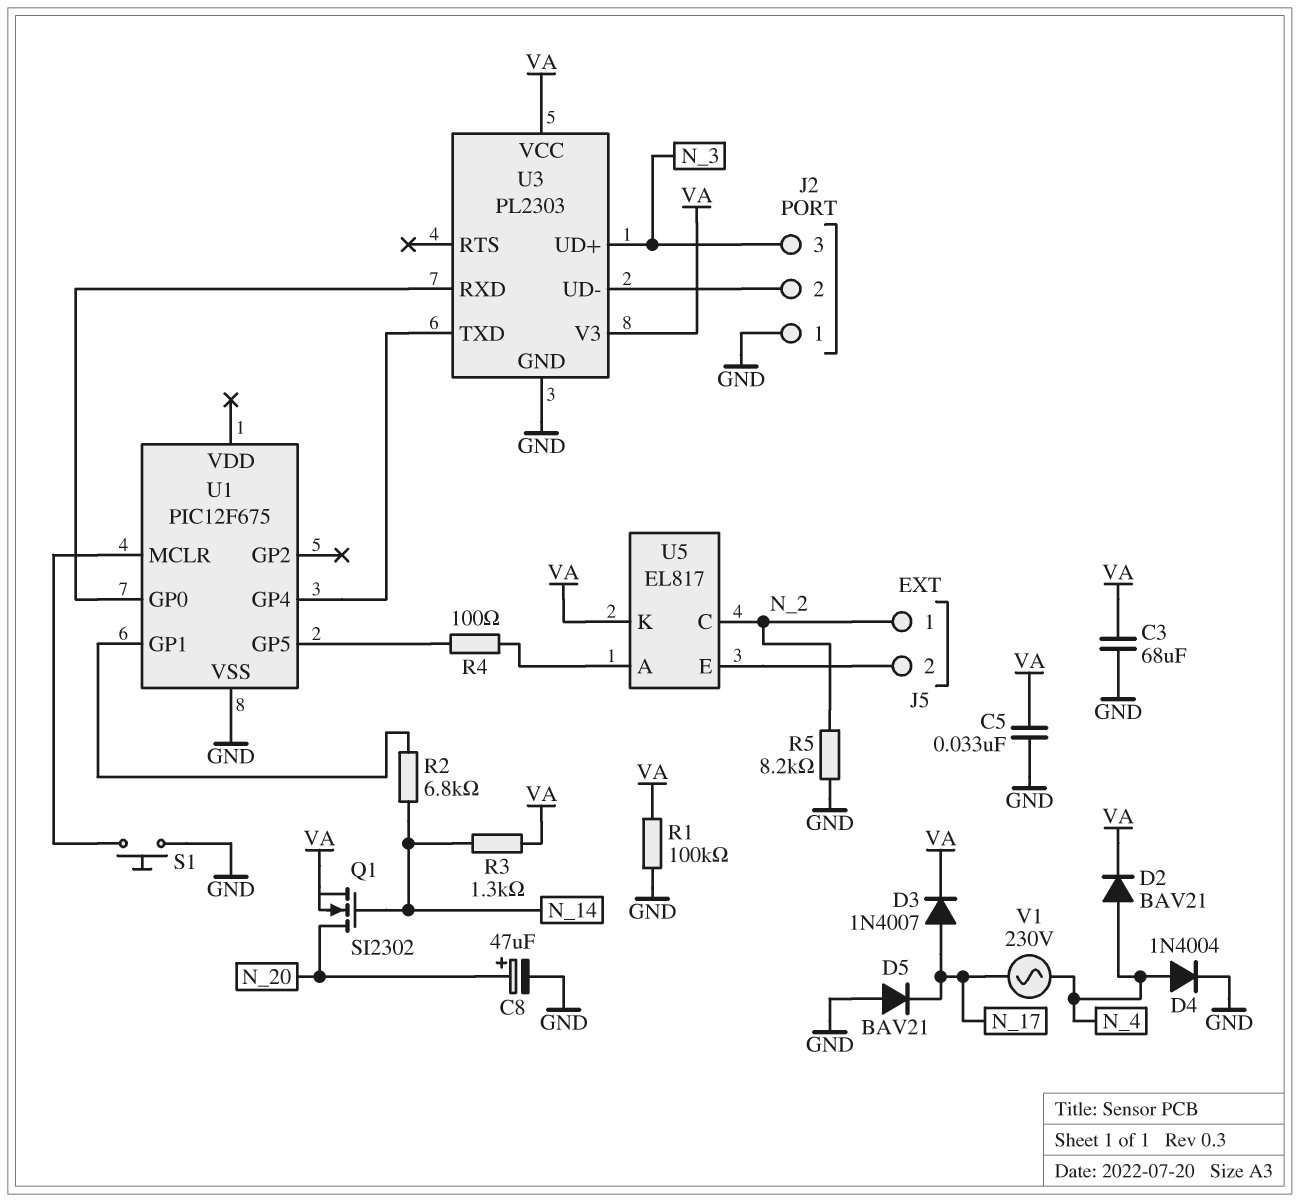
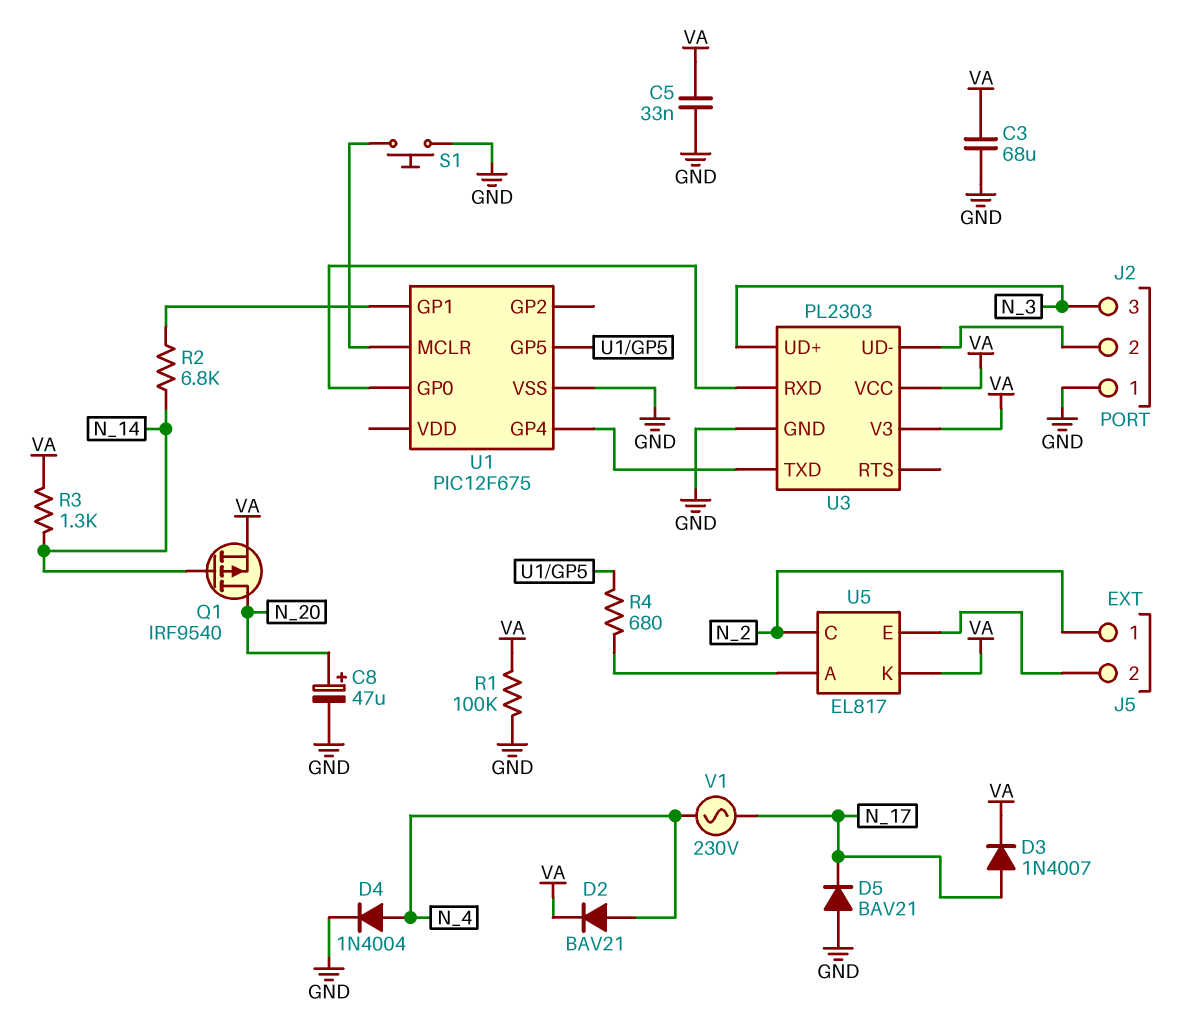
Q1: NMOS SI2302 (G N_14, D N_20, S VA) -> PMOS IRF9540 (G N_14, D N_20, S VA)
R4: 100 (U1/GP5, U5/A) -> 680 (U1/GP5, U5/A)
R5: 8.2k (GND, N_2) -> none

